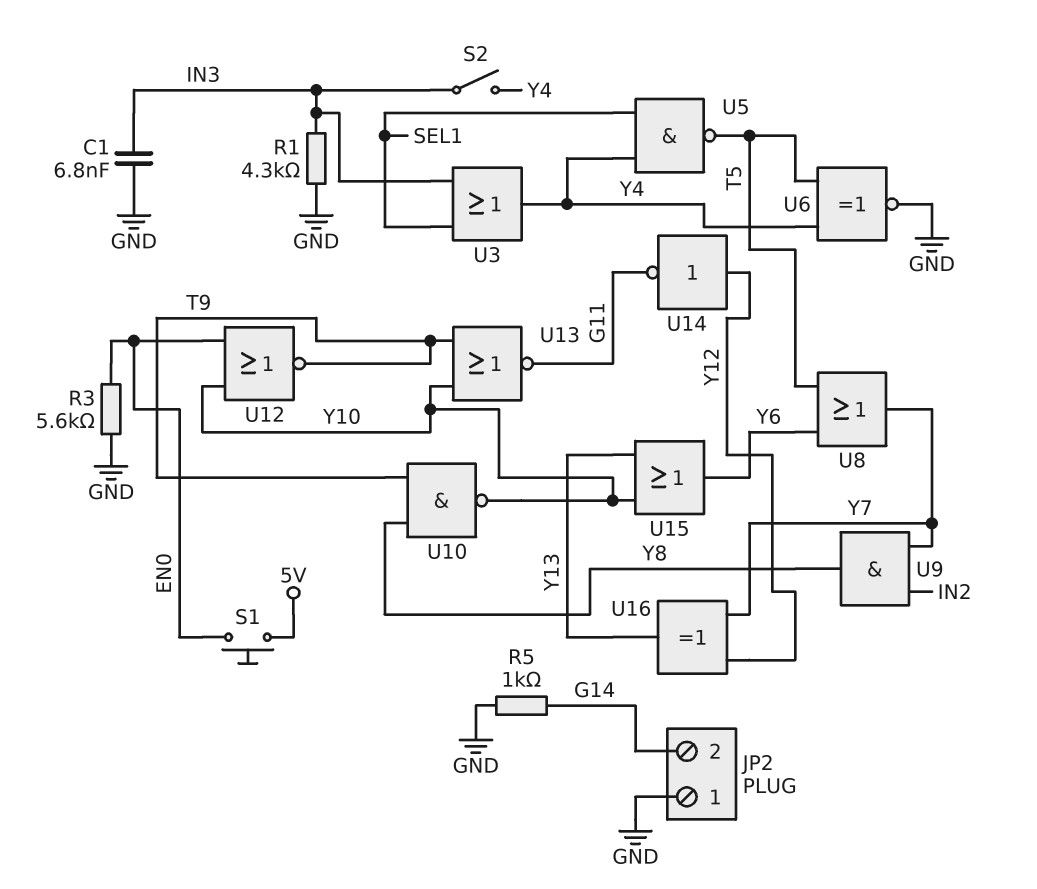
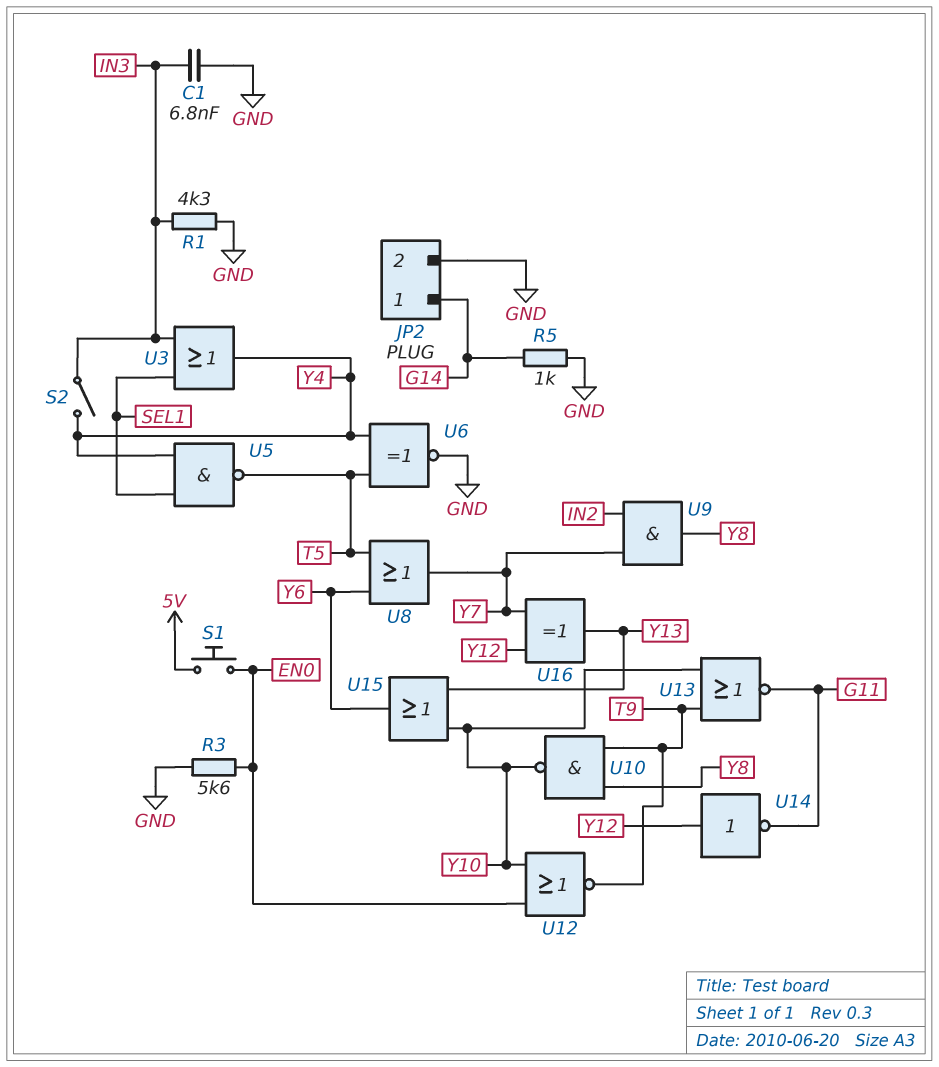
JP2 pin 1: GND -> G14
JP2 pin 2: G14 -> GND

